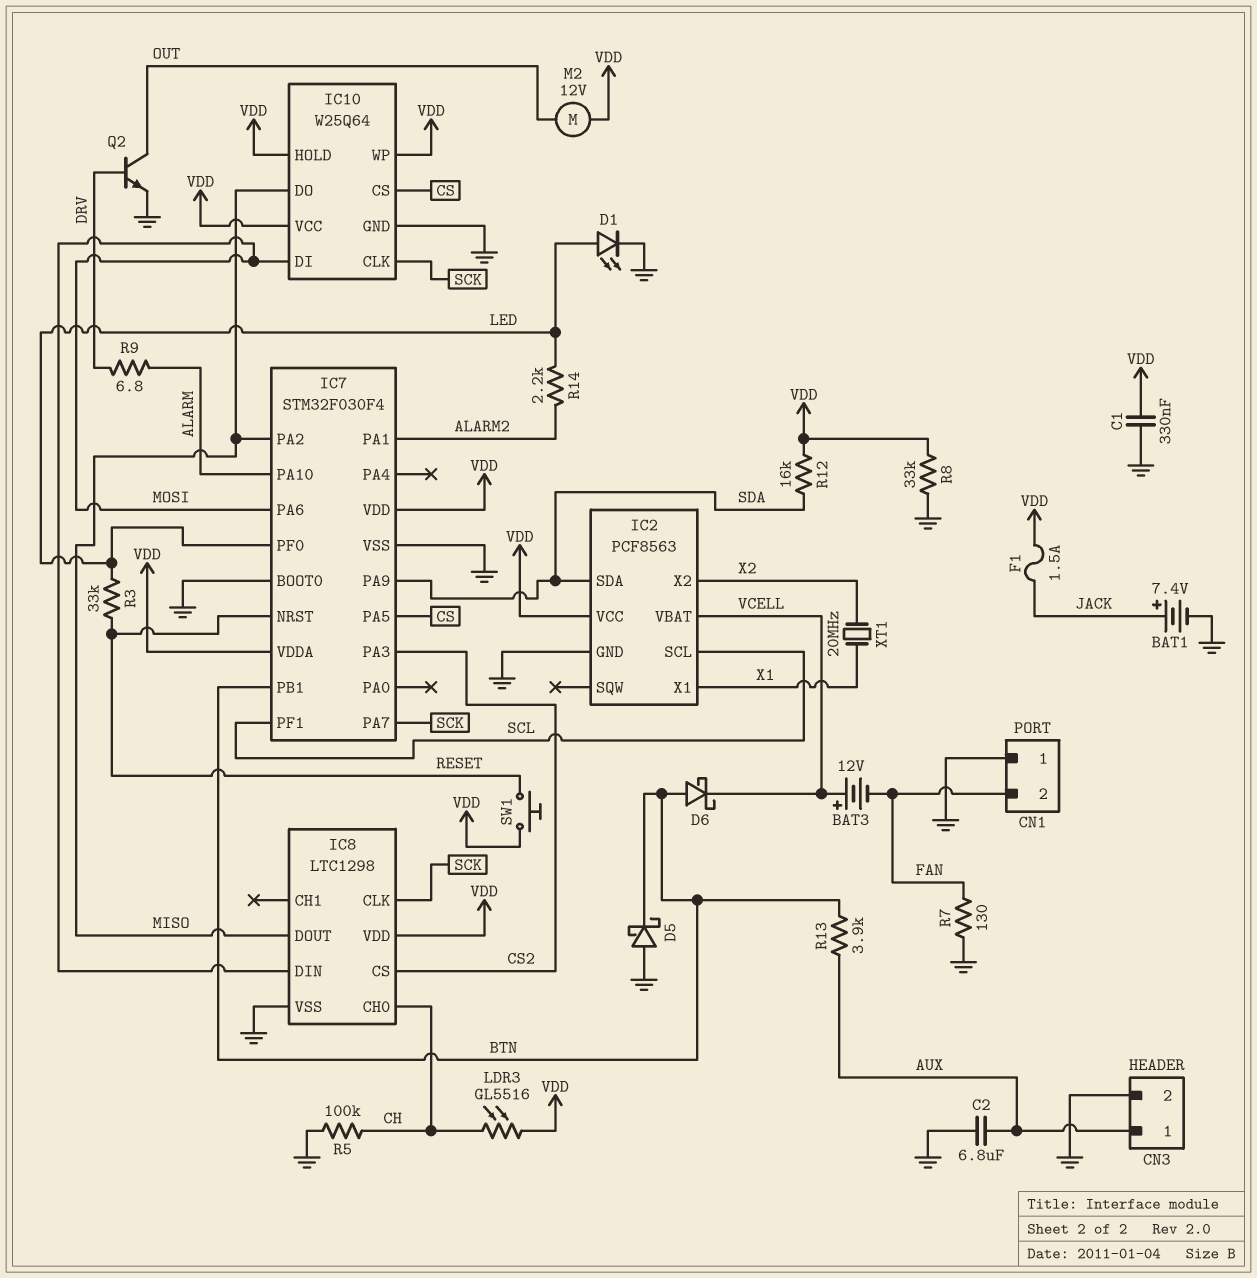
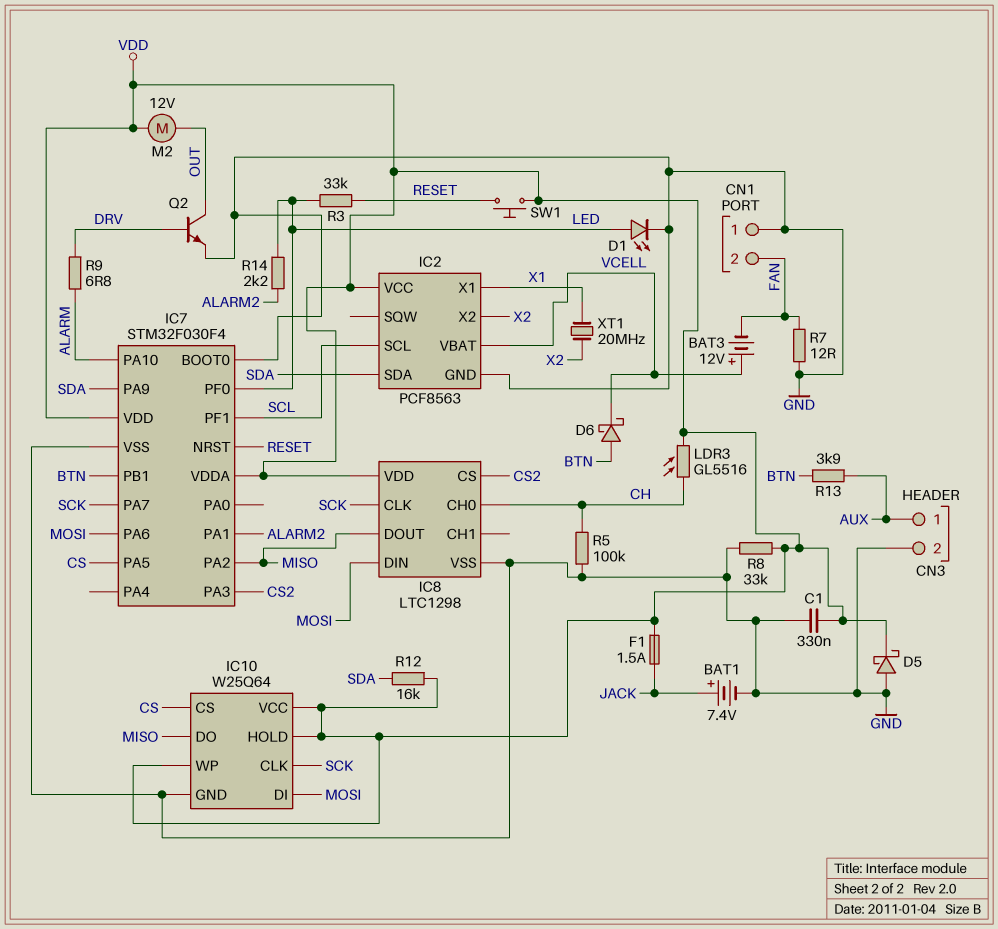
C2: 6.8uF (AUX, GND) -> none
D5: schottky (A GND, K BTN) -> schottky (A GND, K VDD)
R7: 130 (FAN, GND) -> 12 (FAN, GND)

